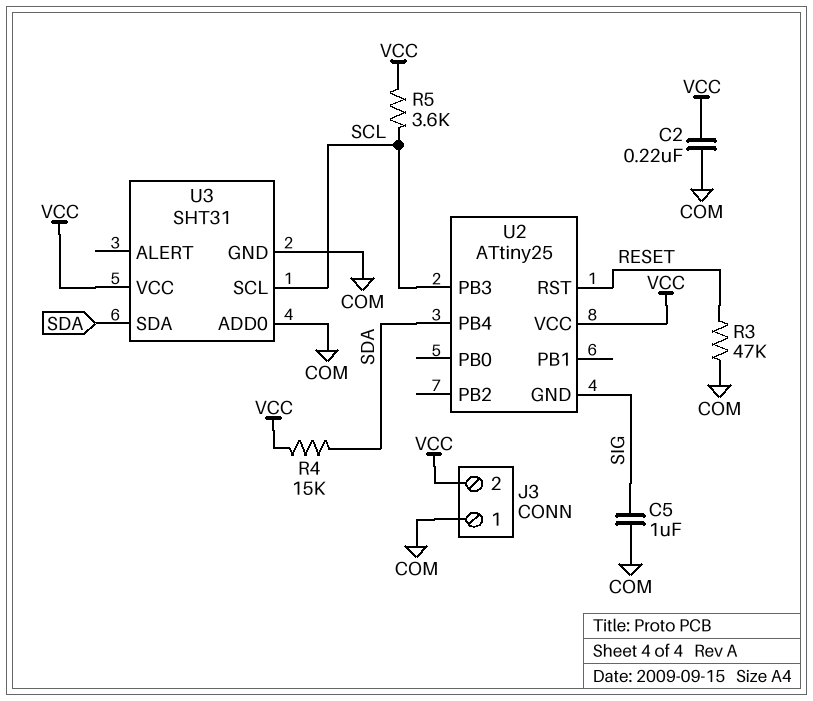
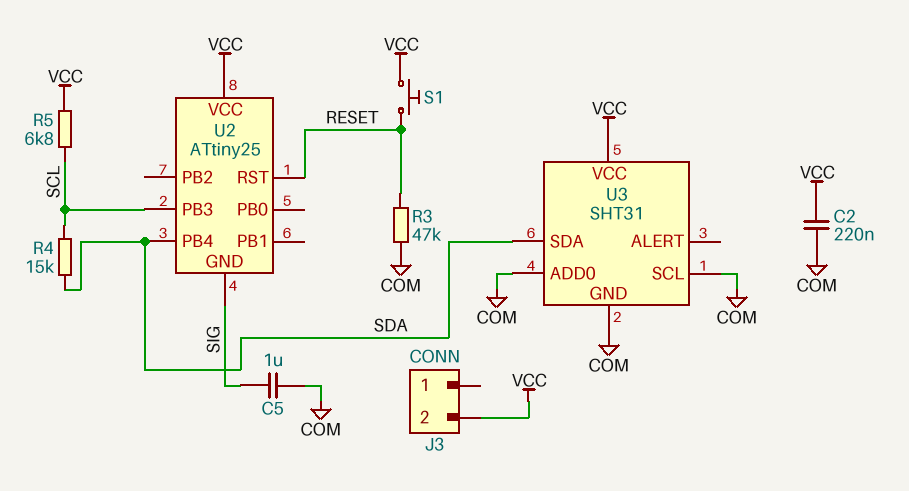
J3 pin 1: COM -> none
R4: 15k (SDA, VCC) -> 15k (SCL, SDA)
R5: 3.6k (SCL, VCC) -> 6.8k (SCL, VCC)
S1: none -> button (RESET, VCC)
U3 pin SCL: SCL -> COM

